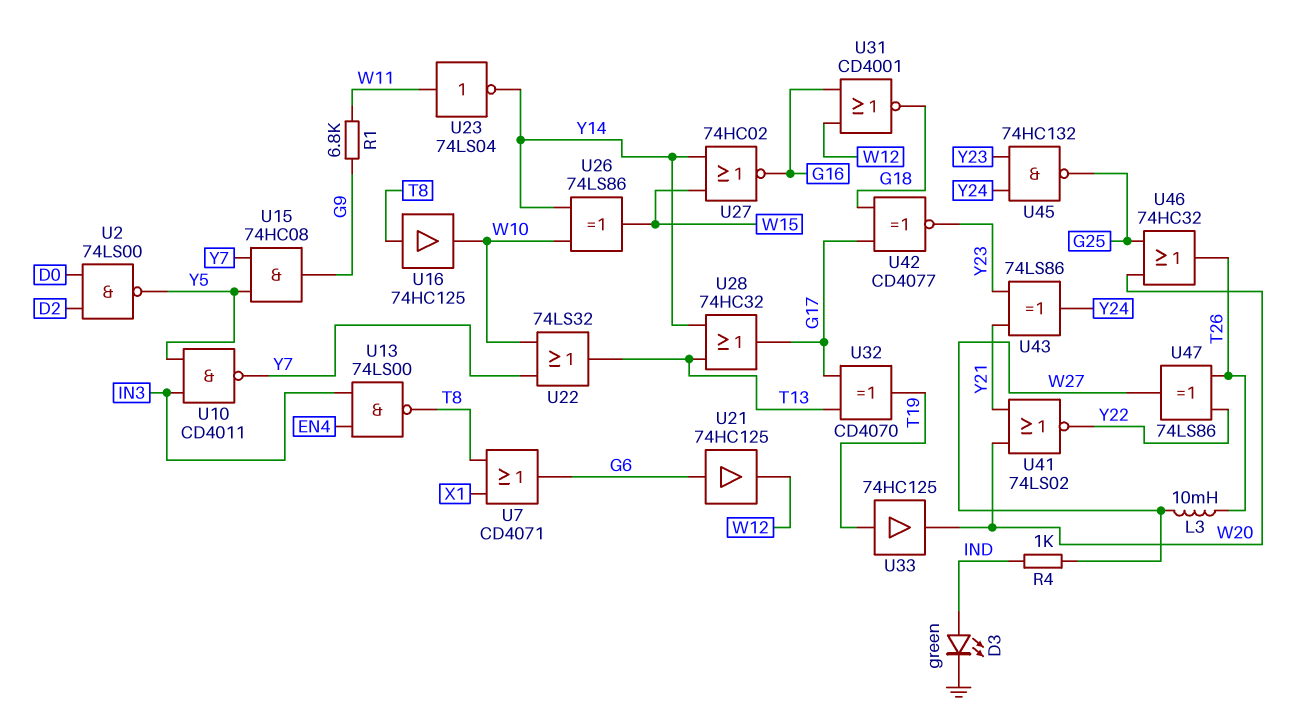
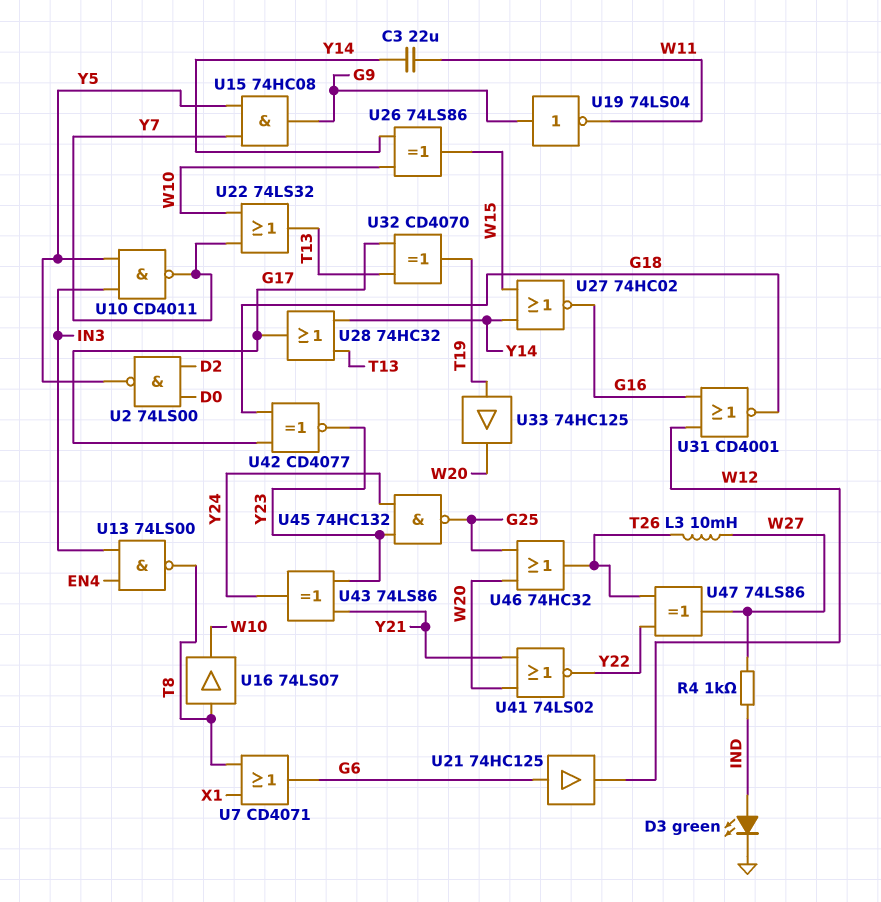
C3: none -> 22uF (W11, Y14)
R1: 6.8k (G9, W11) -> none
U16: buffer 74HC125 (in T8, out W10) -> buffer 74LS07 (in T8, out W10)
U19: none -> NOT 74LS04 (in G9, out W11)
U23: NOT 74LS04 (in W11, out Y14) -> none

